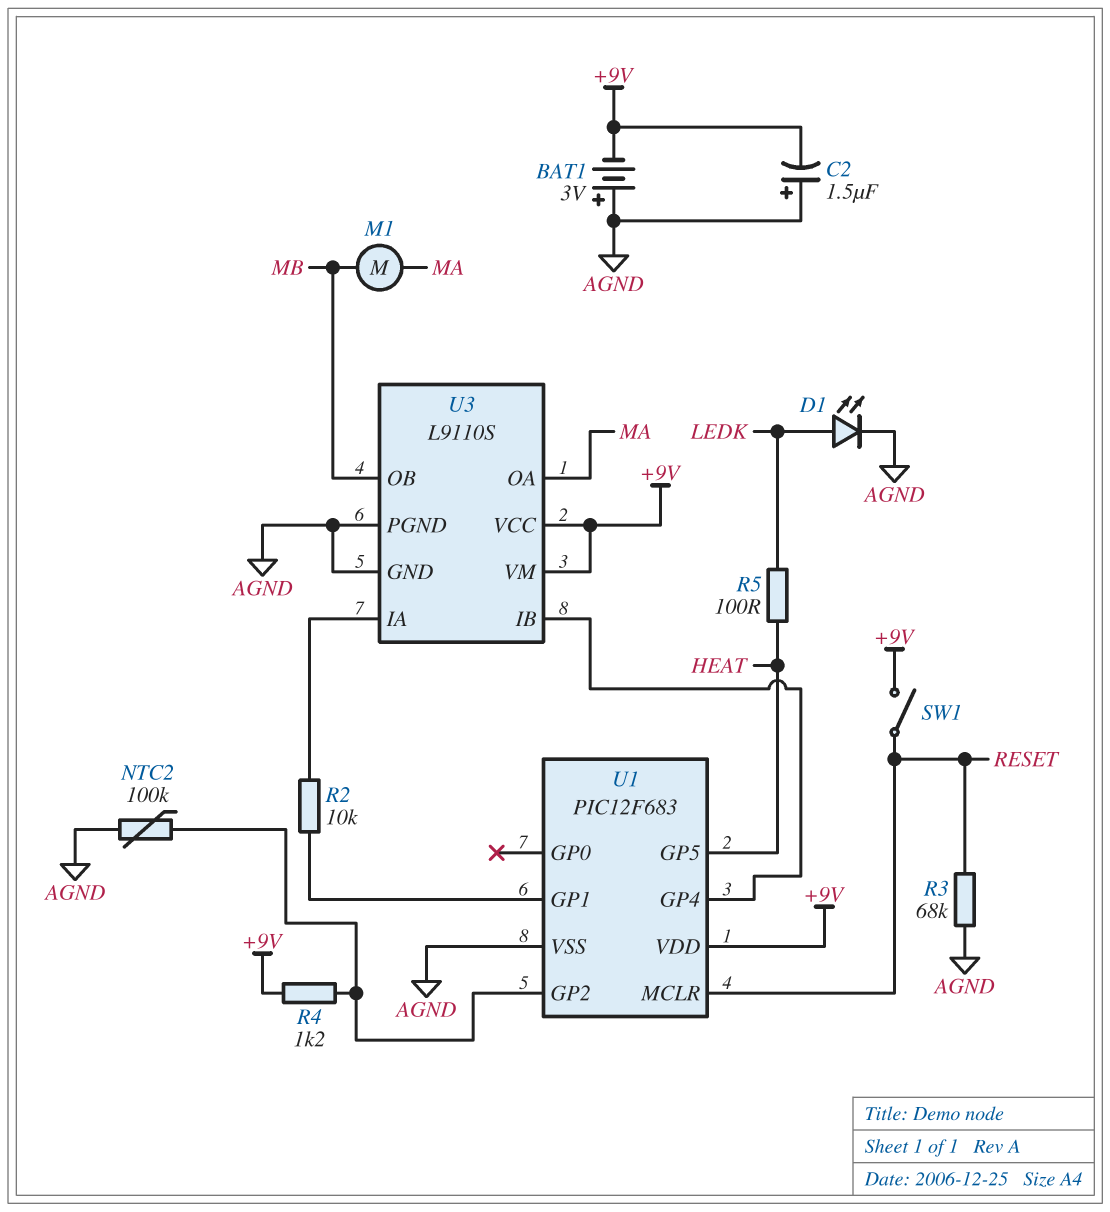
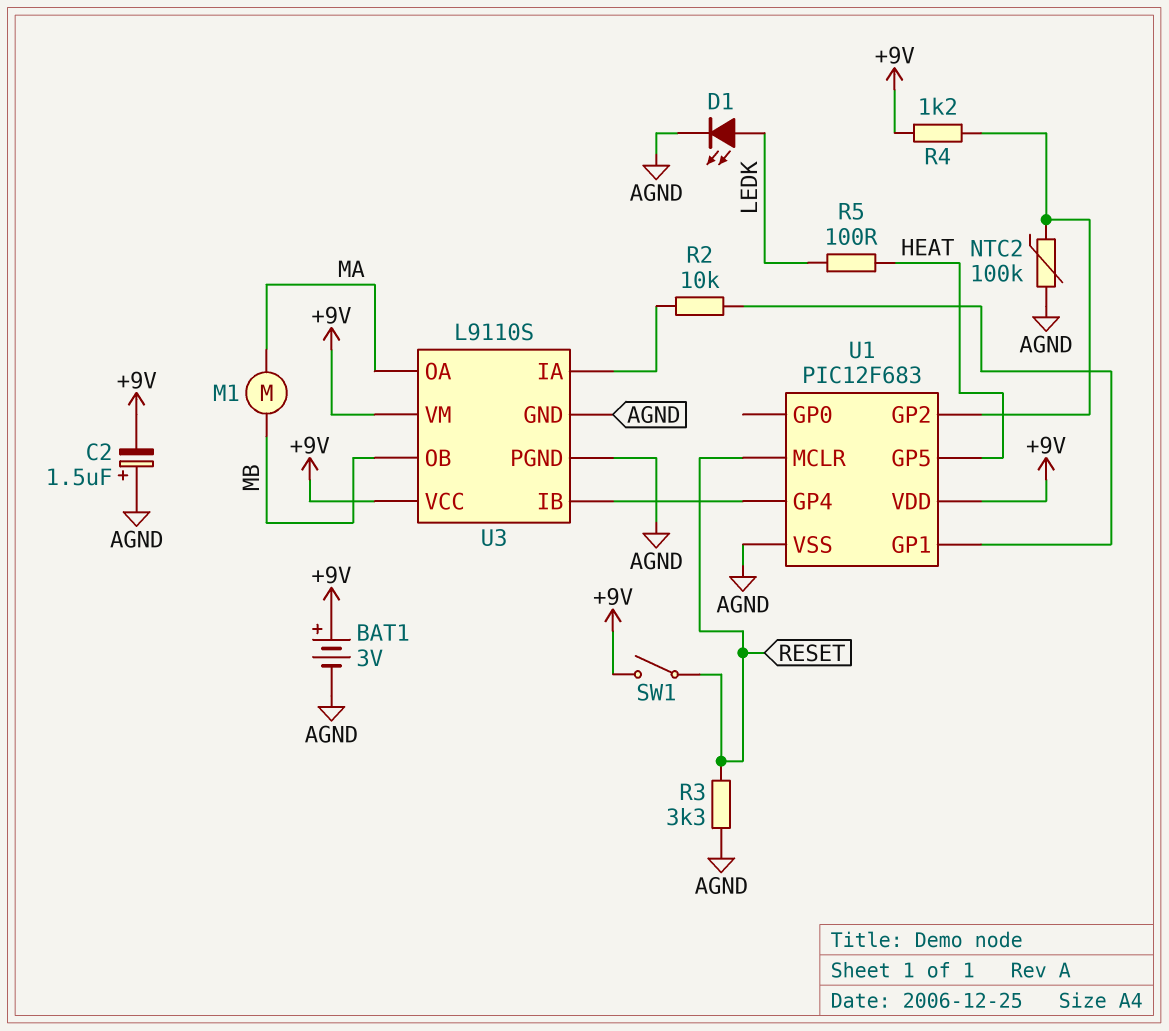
BAT1: 3V (plus AGND, minus +9V) -> 3V (plus +9V, minus AGND)
R3: 68k (AGND, RESET) -> 3.3k (AGND, RESET)

